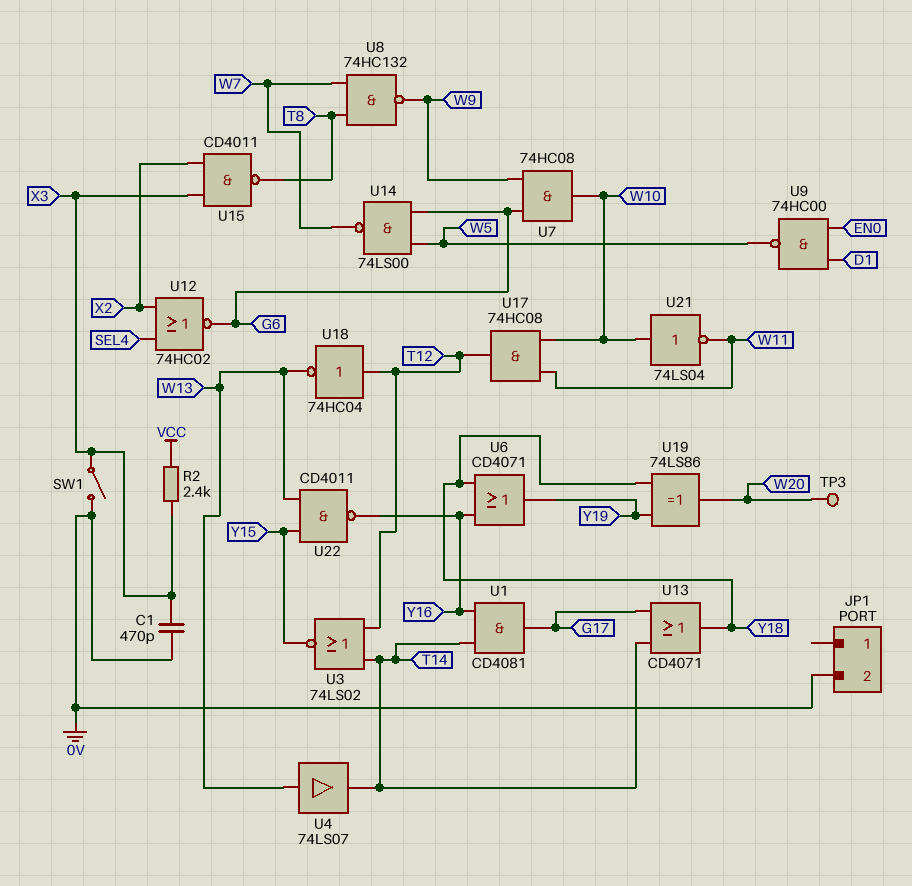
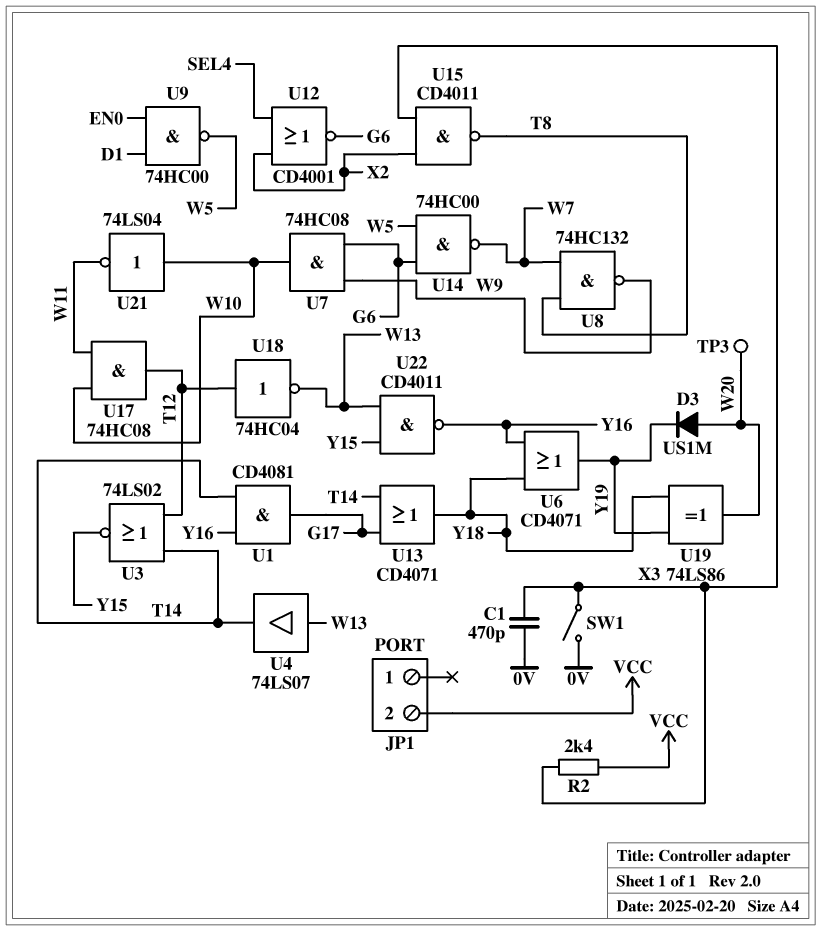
D3: none -> diode US1M (A W20, K Y19)
JP1 pin 2: 0V -> VCC
U12: NOR 74HC02 (in SEL4, in X2, out G6) -> NOR CD4001 (in SEL4, in X2, out G6)
U14: NAND 74LS00 (in G6, in W5, out W7) -> NAND 74HC00 (in G6, in W5, out W7)

